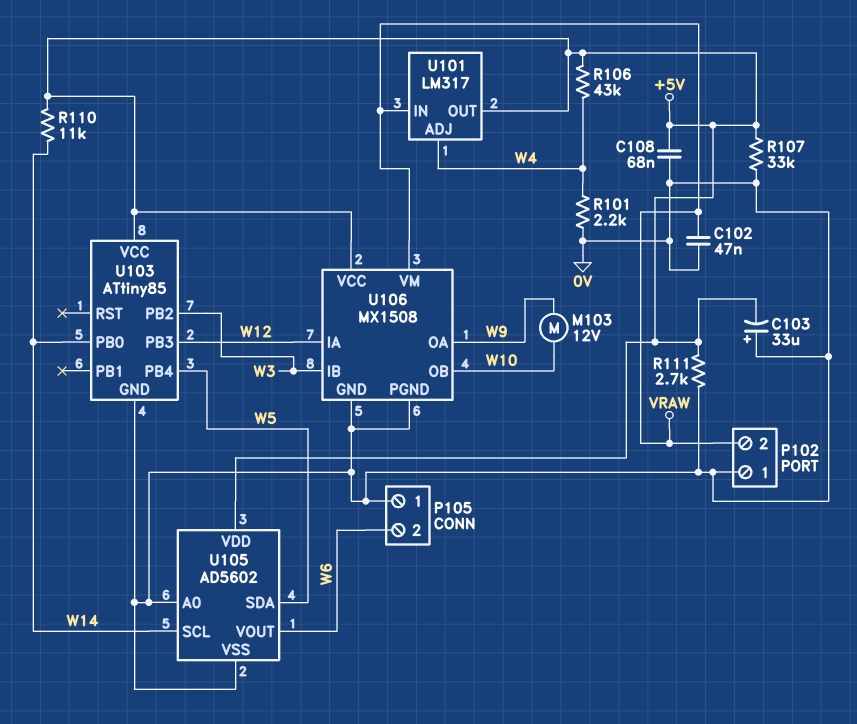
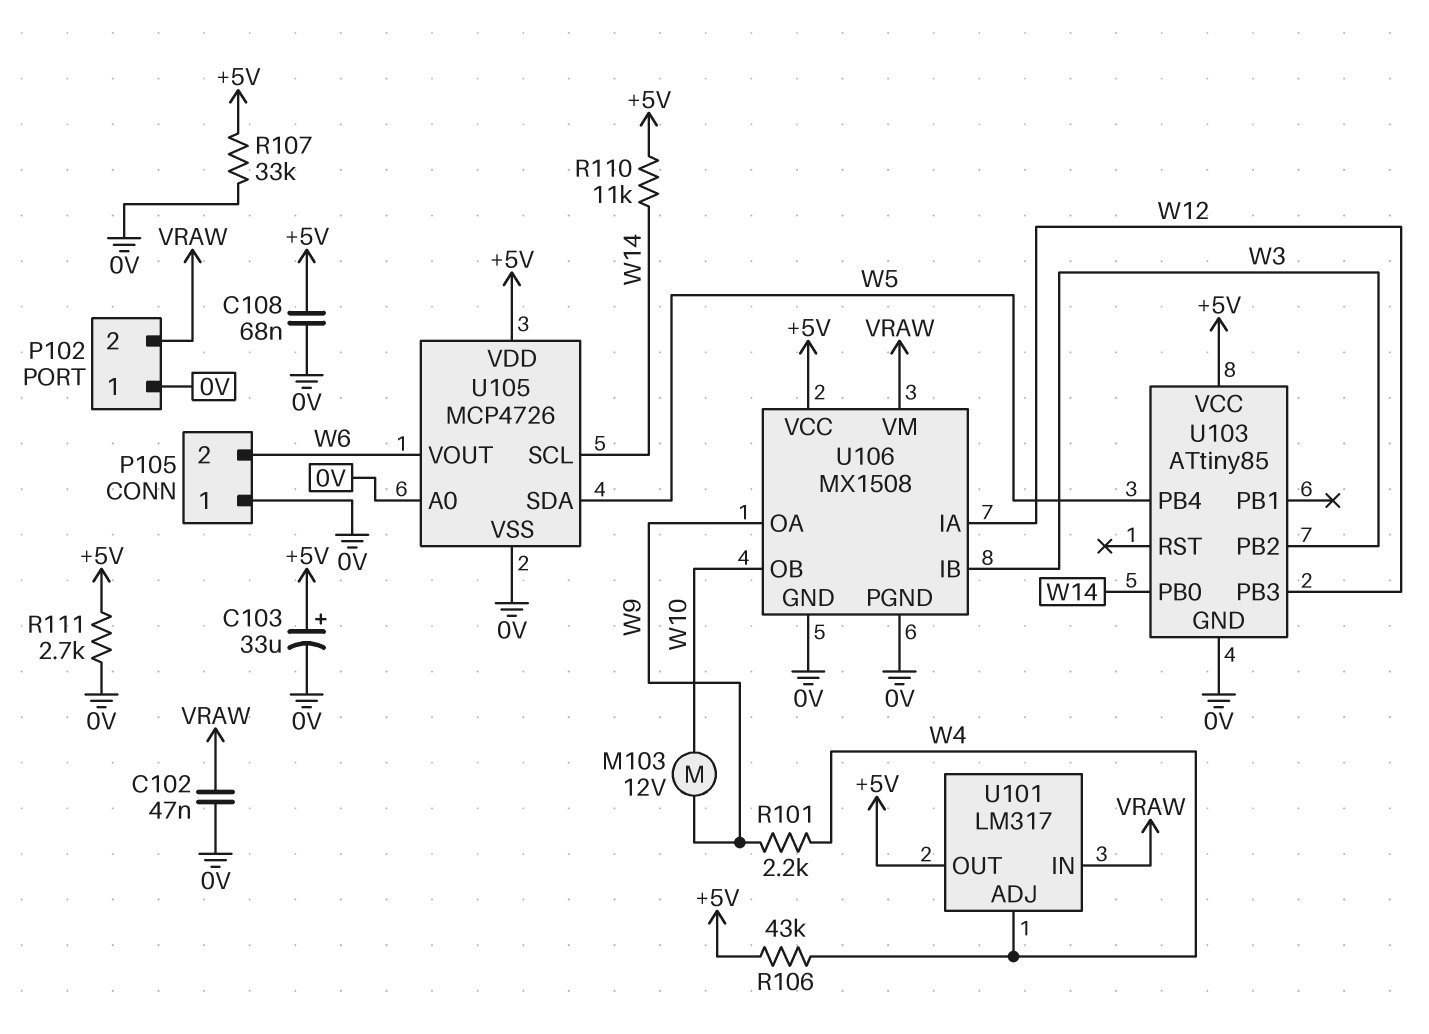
C103: 33uF (plus 0V, minus +5V) -> 33uF (plus +5V, minus 0V)
R101: 2.2k (0V, W4) -> 2.2k (W4, W9)
U105: AD5602 -> MCP4726

